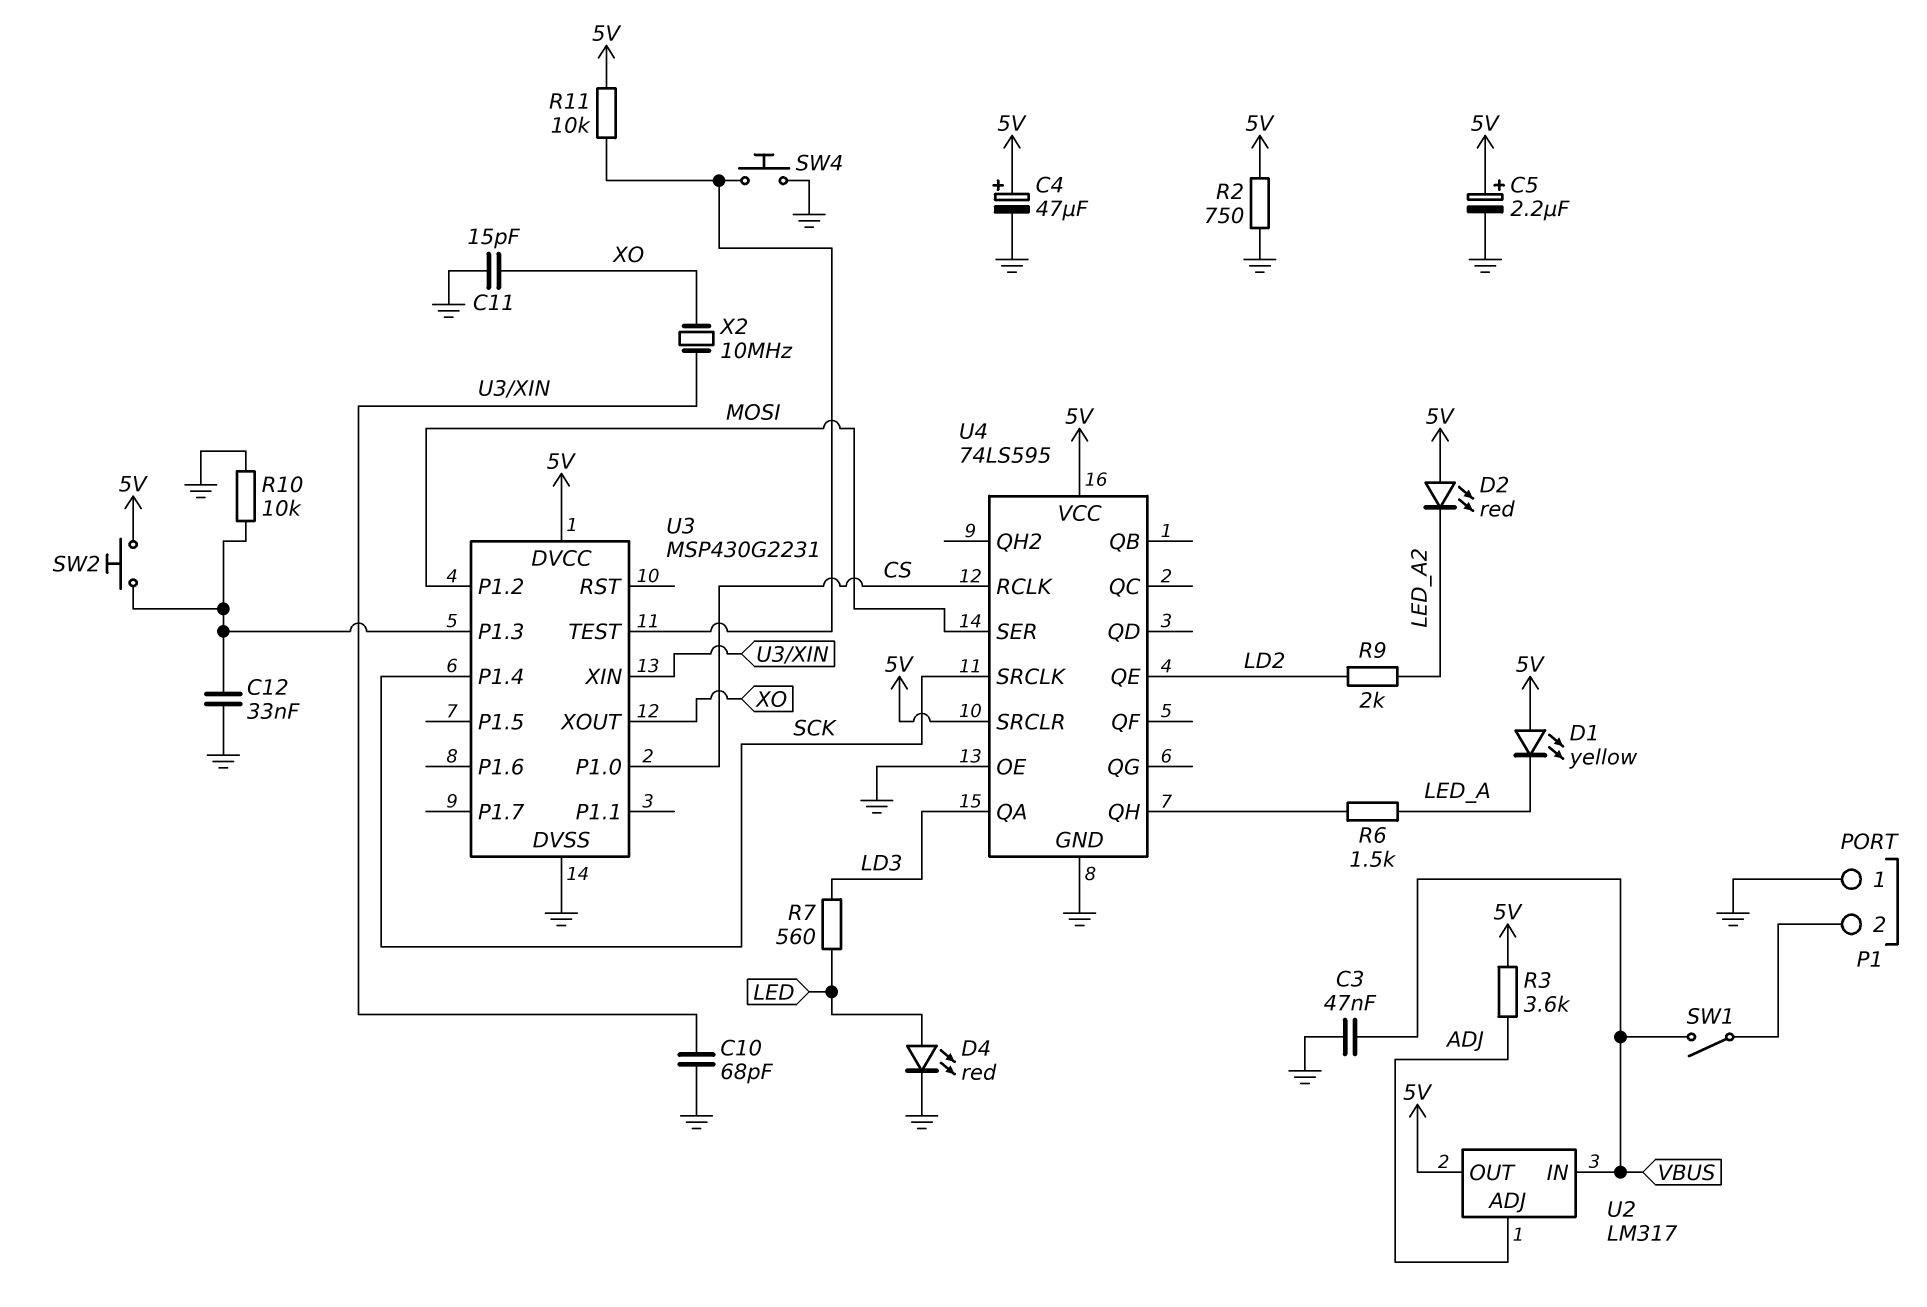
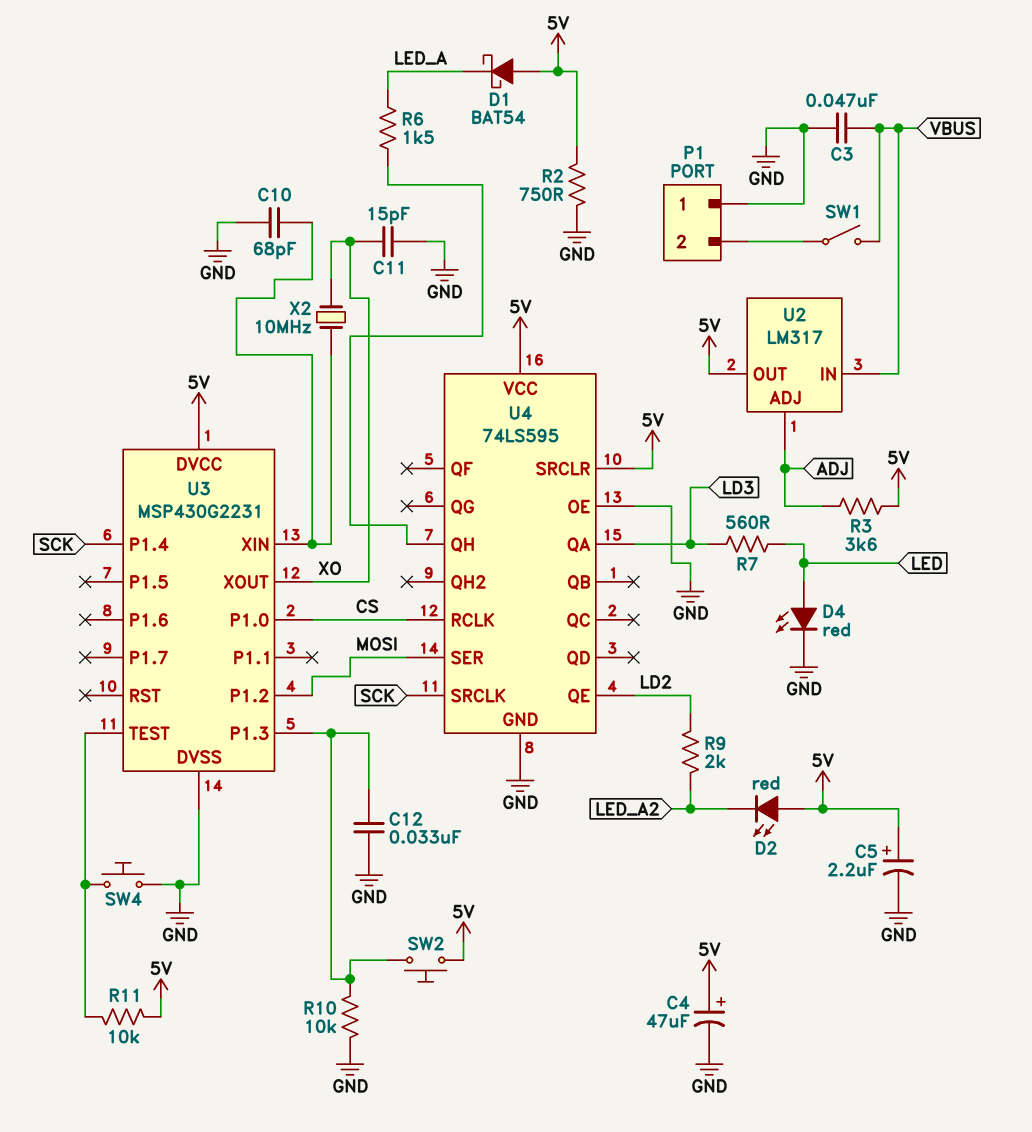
D1: LED yellow (A 5V, K LED_A) -> schottky BAT54 (A 5V, K LED_A)

